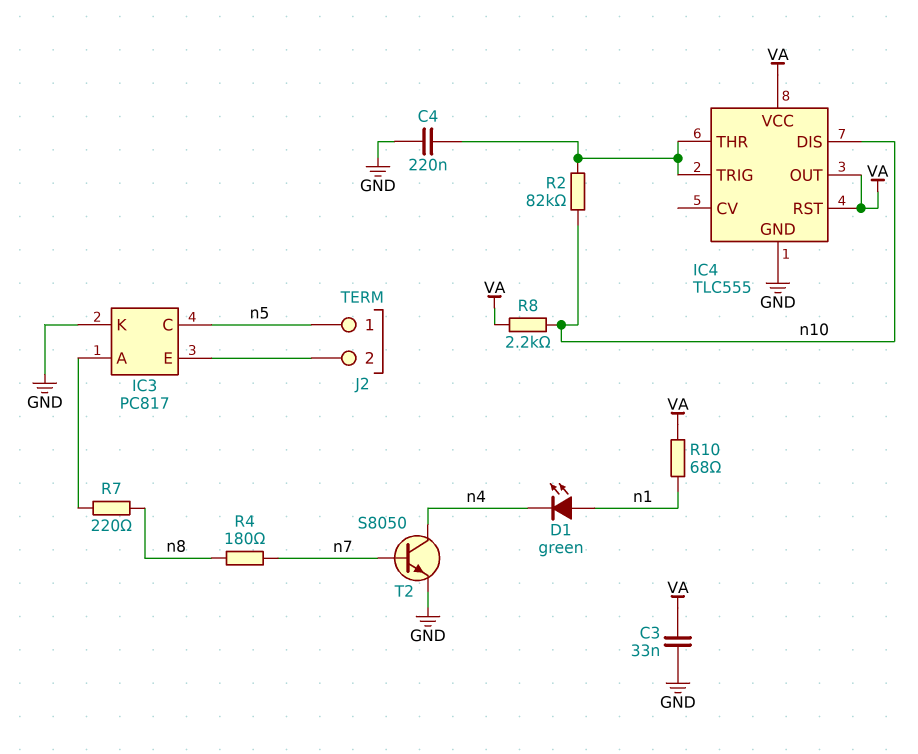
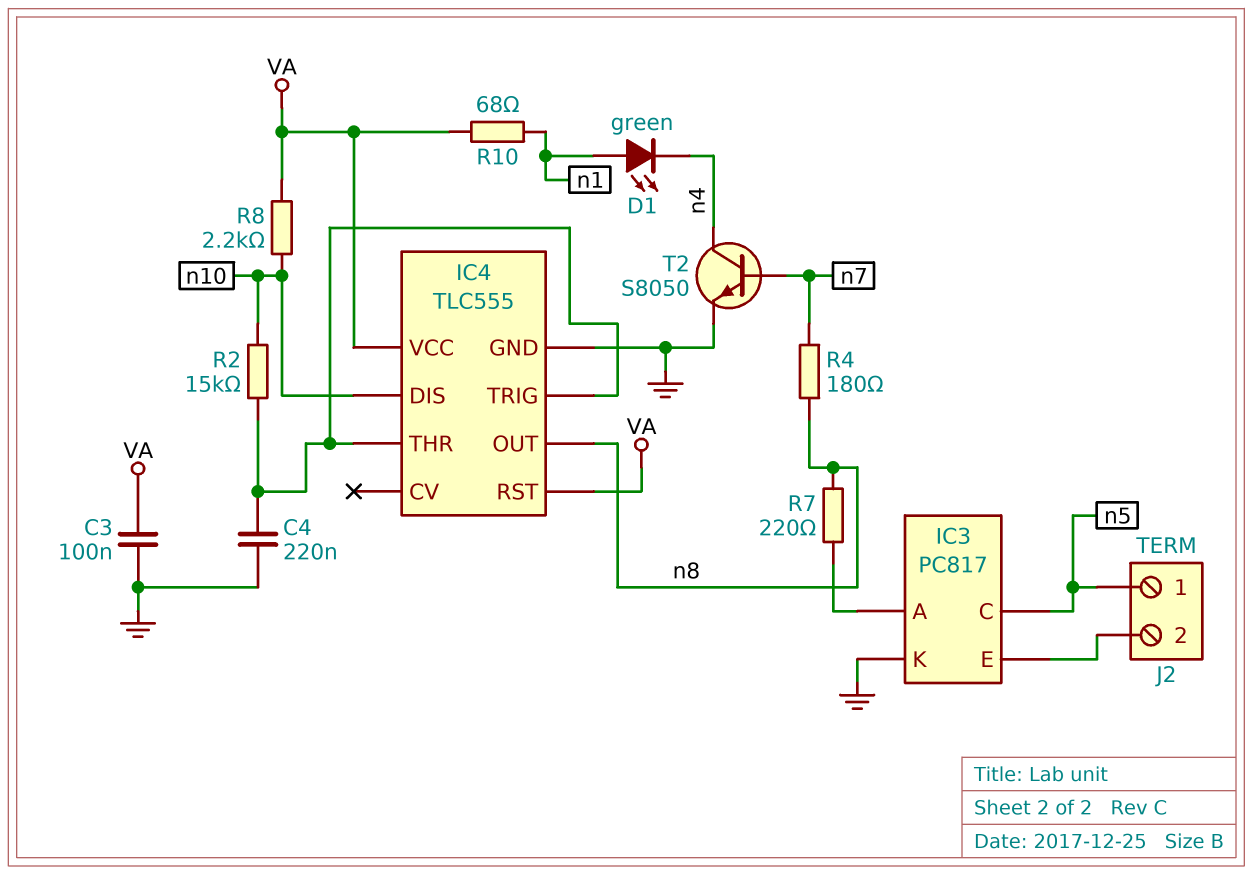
C3: 33nF (GND, VA) -> 100nF (GND, VA)
IC4 pin OUT: VA -> n8
R2: 82k (IC4/THR, n10) -> 15k (IC4/THR, n10)

